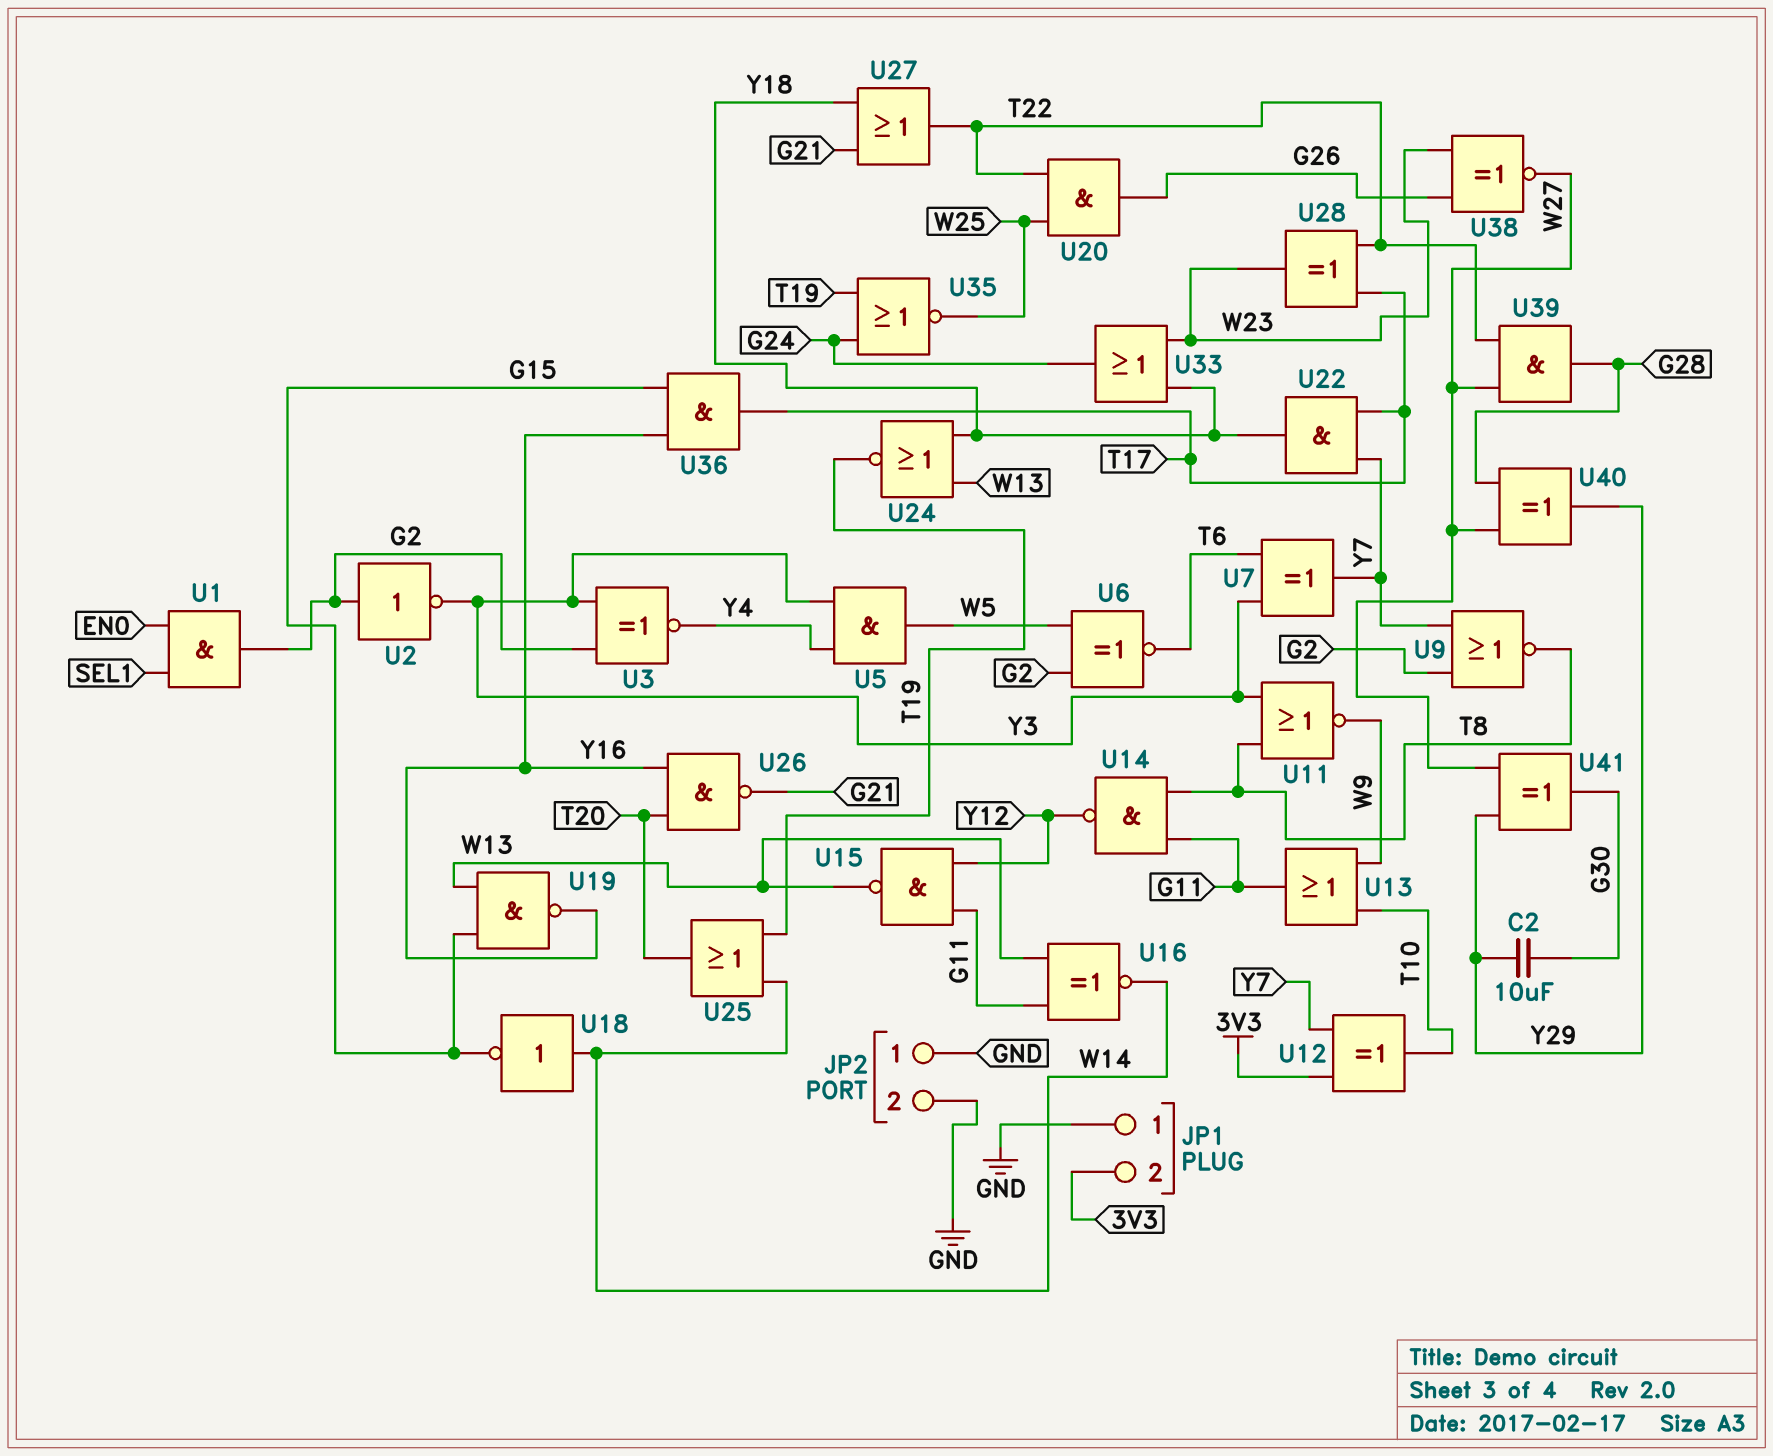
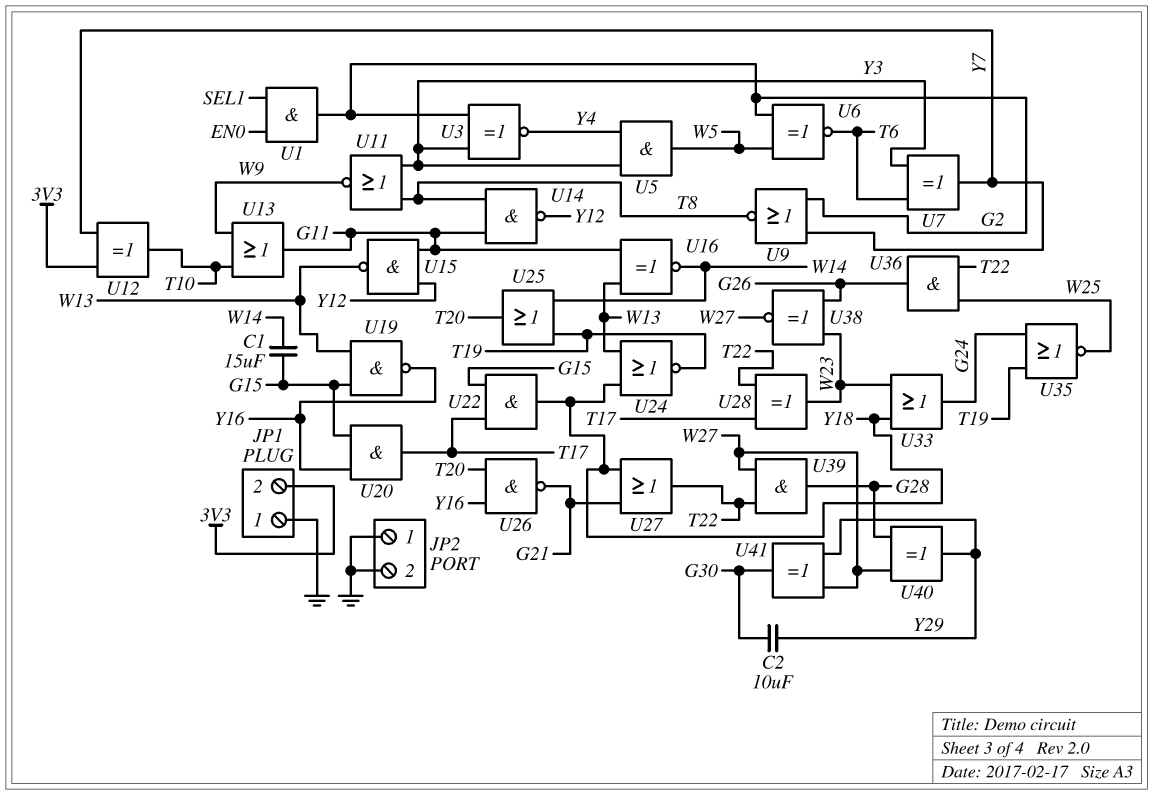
C1: none -> 15uF (G15, W14)
U2: NOT (in G2, out Y3) -> none
U18: NOT (in W14, out G15) -> none
U20: AND (in T22, in W25, out G26) -> AND (in G15, in Y16, out T17)
U22: AND (in T17, in Y7, out Y18) -> AND (in G15, in T17, out Y18)
U36: AND (in G15, in Y16, out T17) -> AND (in T22, in W25, out G26)

